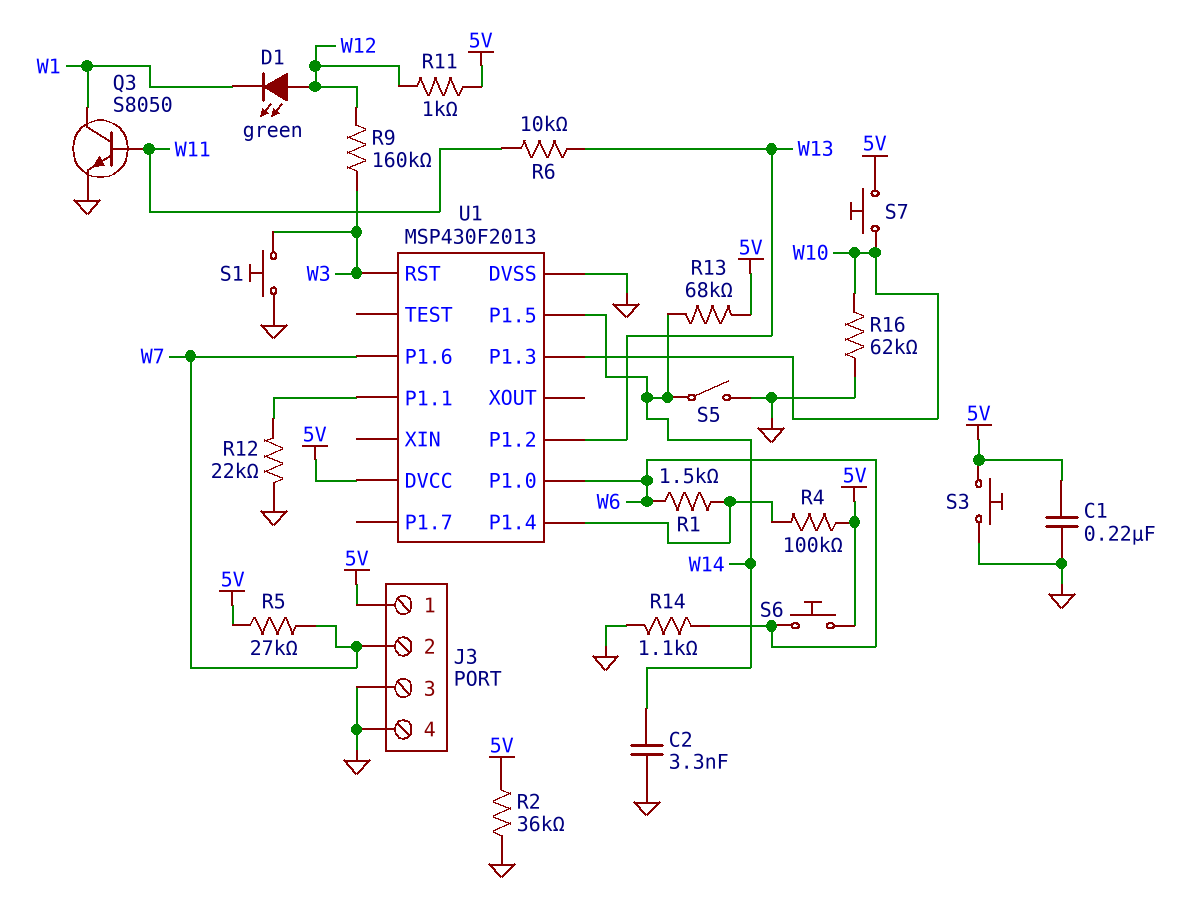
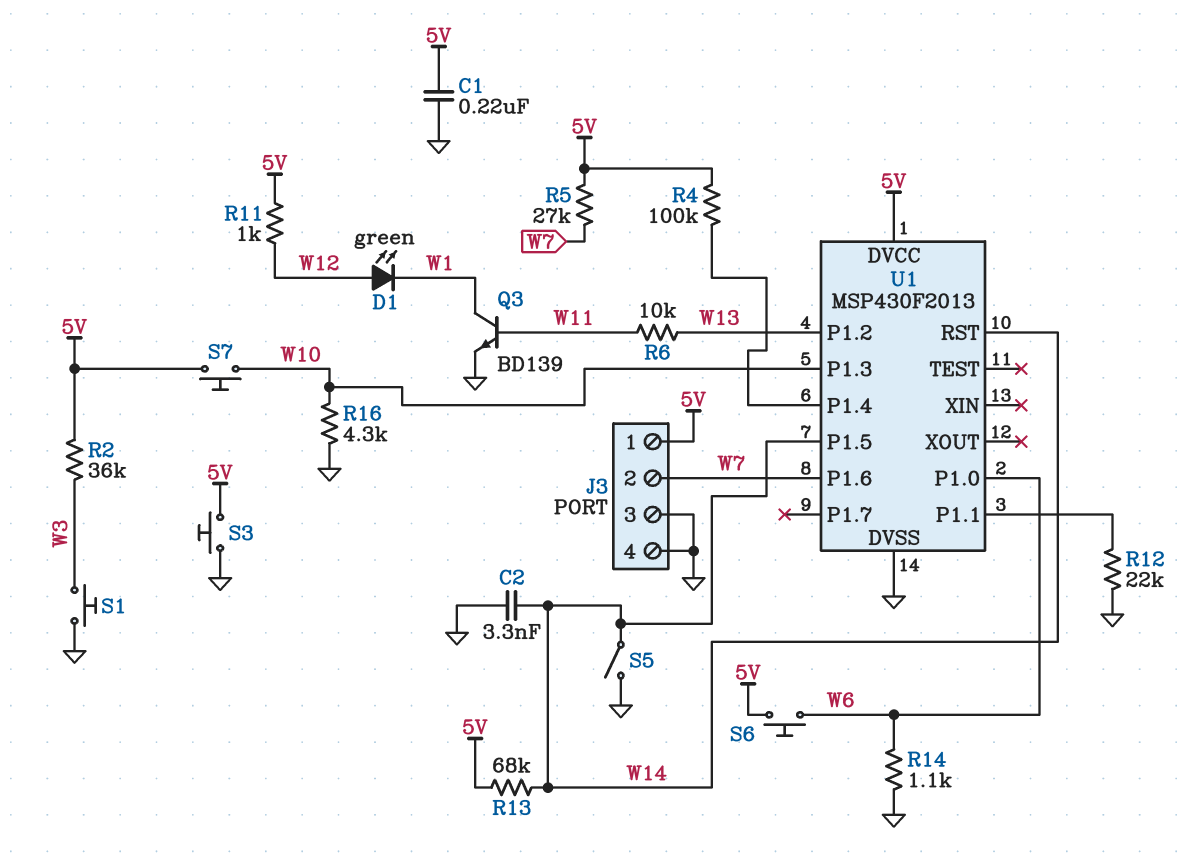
Q3: NPN S8050 (B W11, C W1, E GND) -> NPN BD139 (B W11, C W1, E GND)
R1: 1.5k (U1/P1.4, W6) -> none
R2: 36k (5V, GND) -> 36k (5V, W3)
R9: 160k (W3, W12) -> none
R16: 62k (GND, W10) -> 4.3k (GND, W10)
U1 pin RST: W3 -> W14

